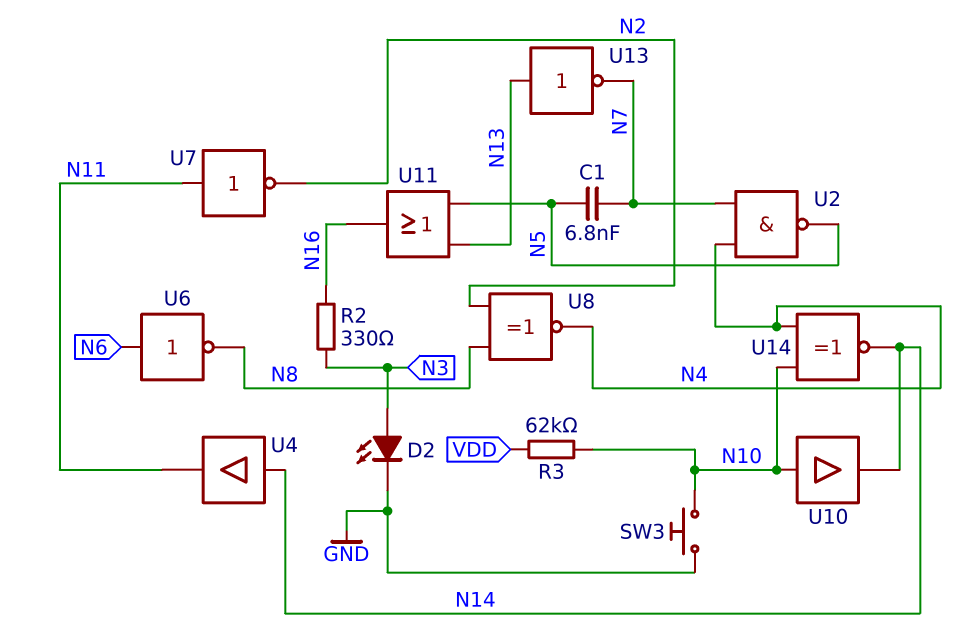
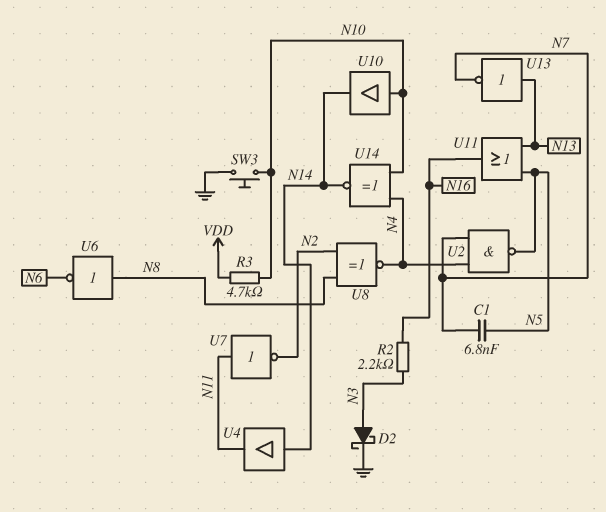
D2: LED (A N3, K GND) -> schottky (A N3, K GND)
R2: 330 (N3, N16) -> 2.2k (N3, N16)
R3: 62k (N10, VDD) -> 4.7k (N10, VDD)
U6: NOT (in N6, out N8) -> NOT (in N8, out N6)

